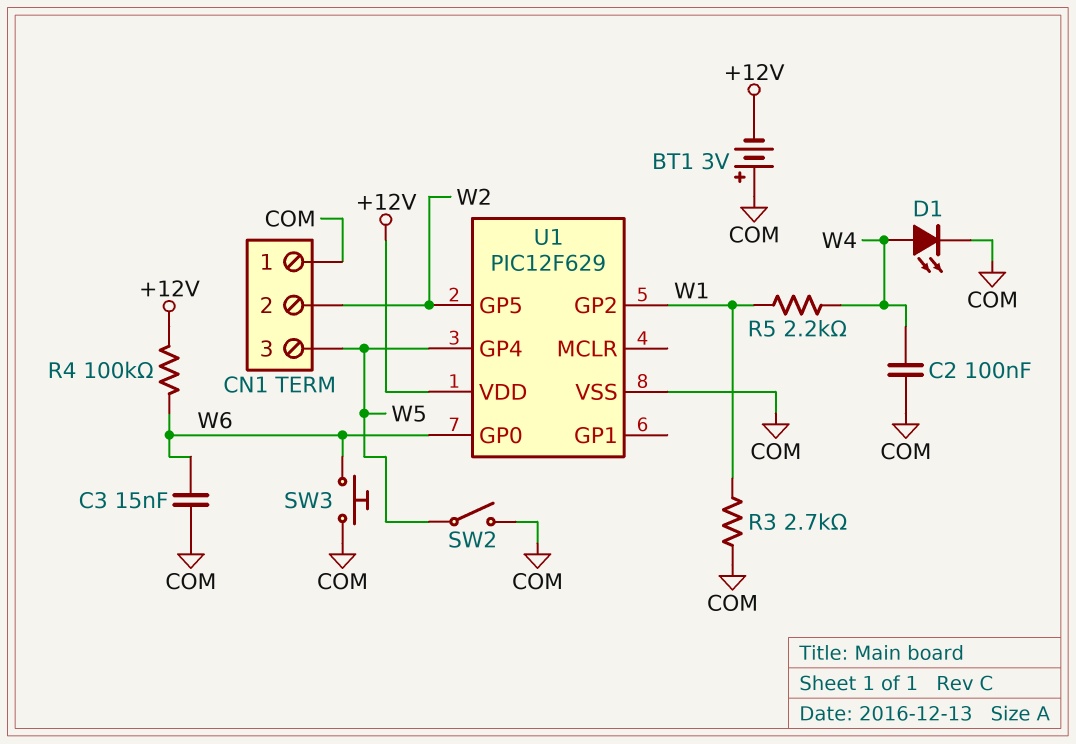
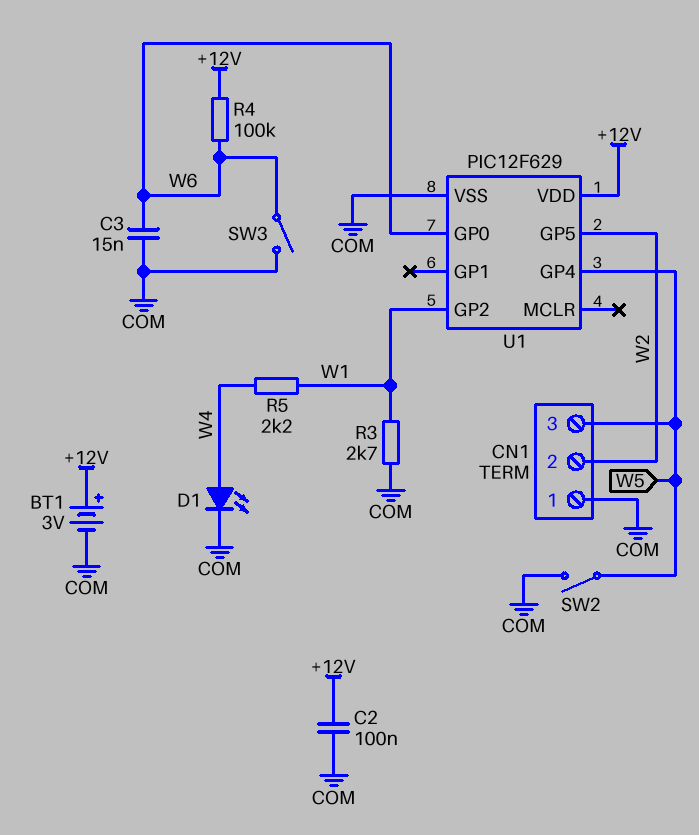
BT1: 3V (plus COM, minus +12V) -> 3V (plus +12V, minus COM)
C2: 100nF (COM, W4) -> 100nF (+12V, COM)
SW3: button (COM, W6) -> switch (COM, W6)

